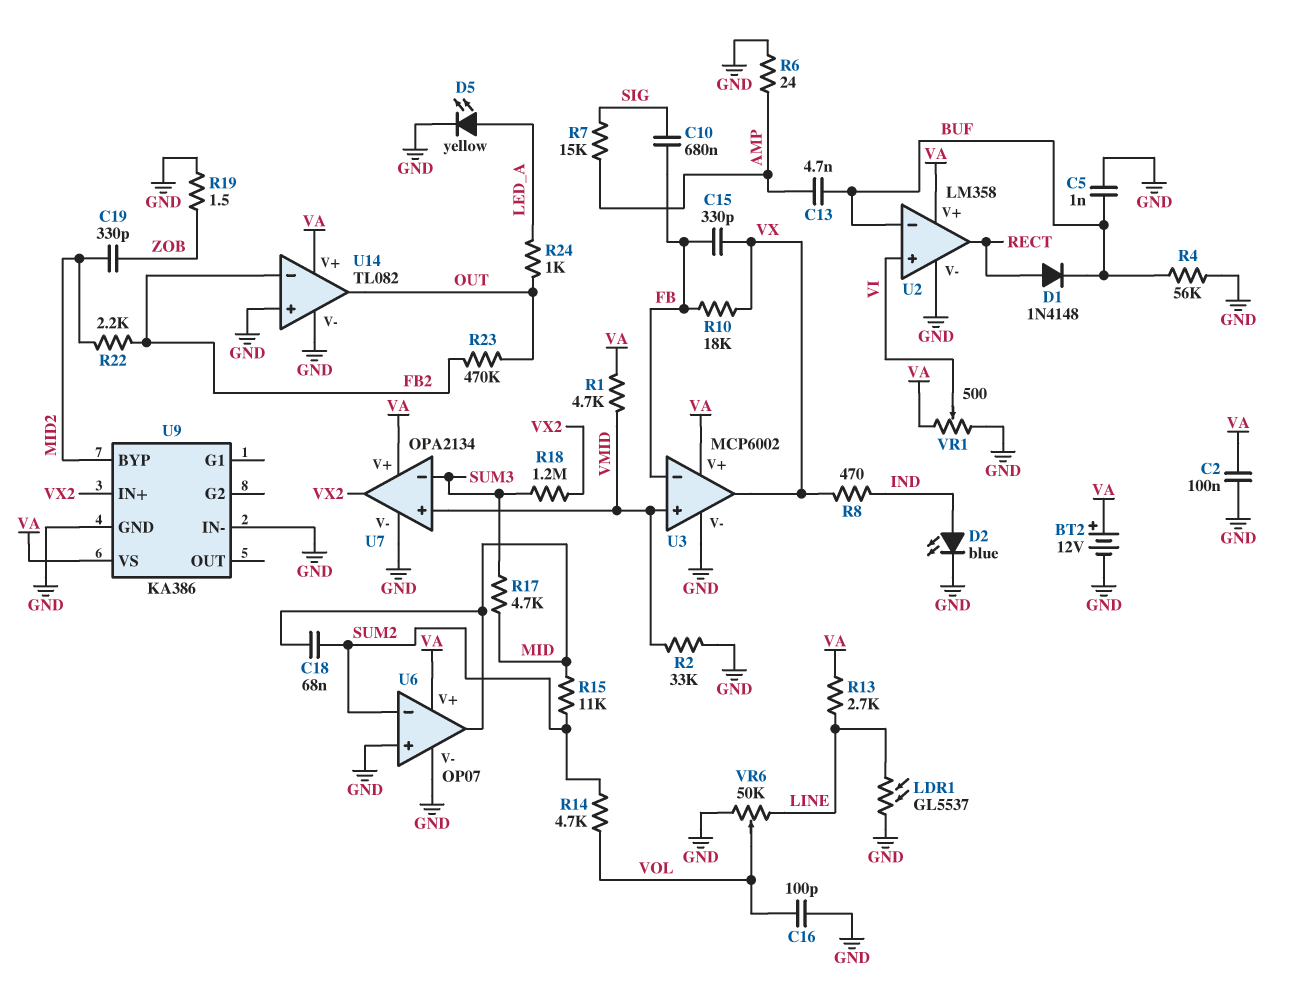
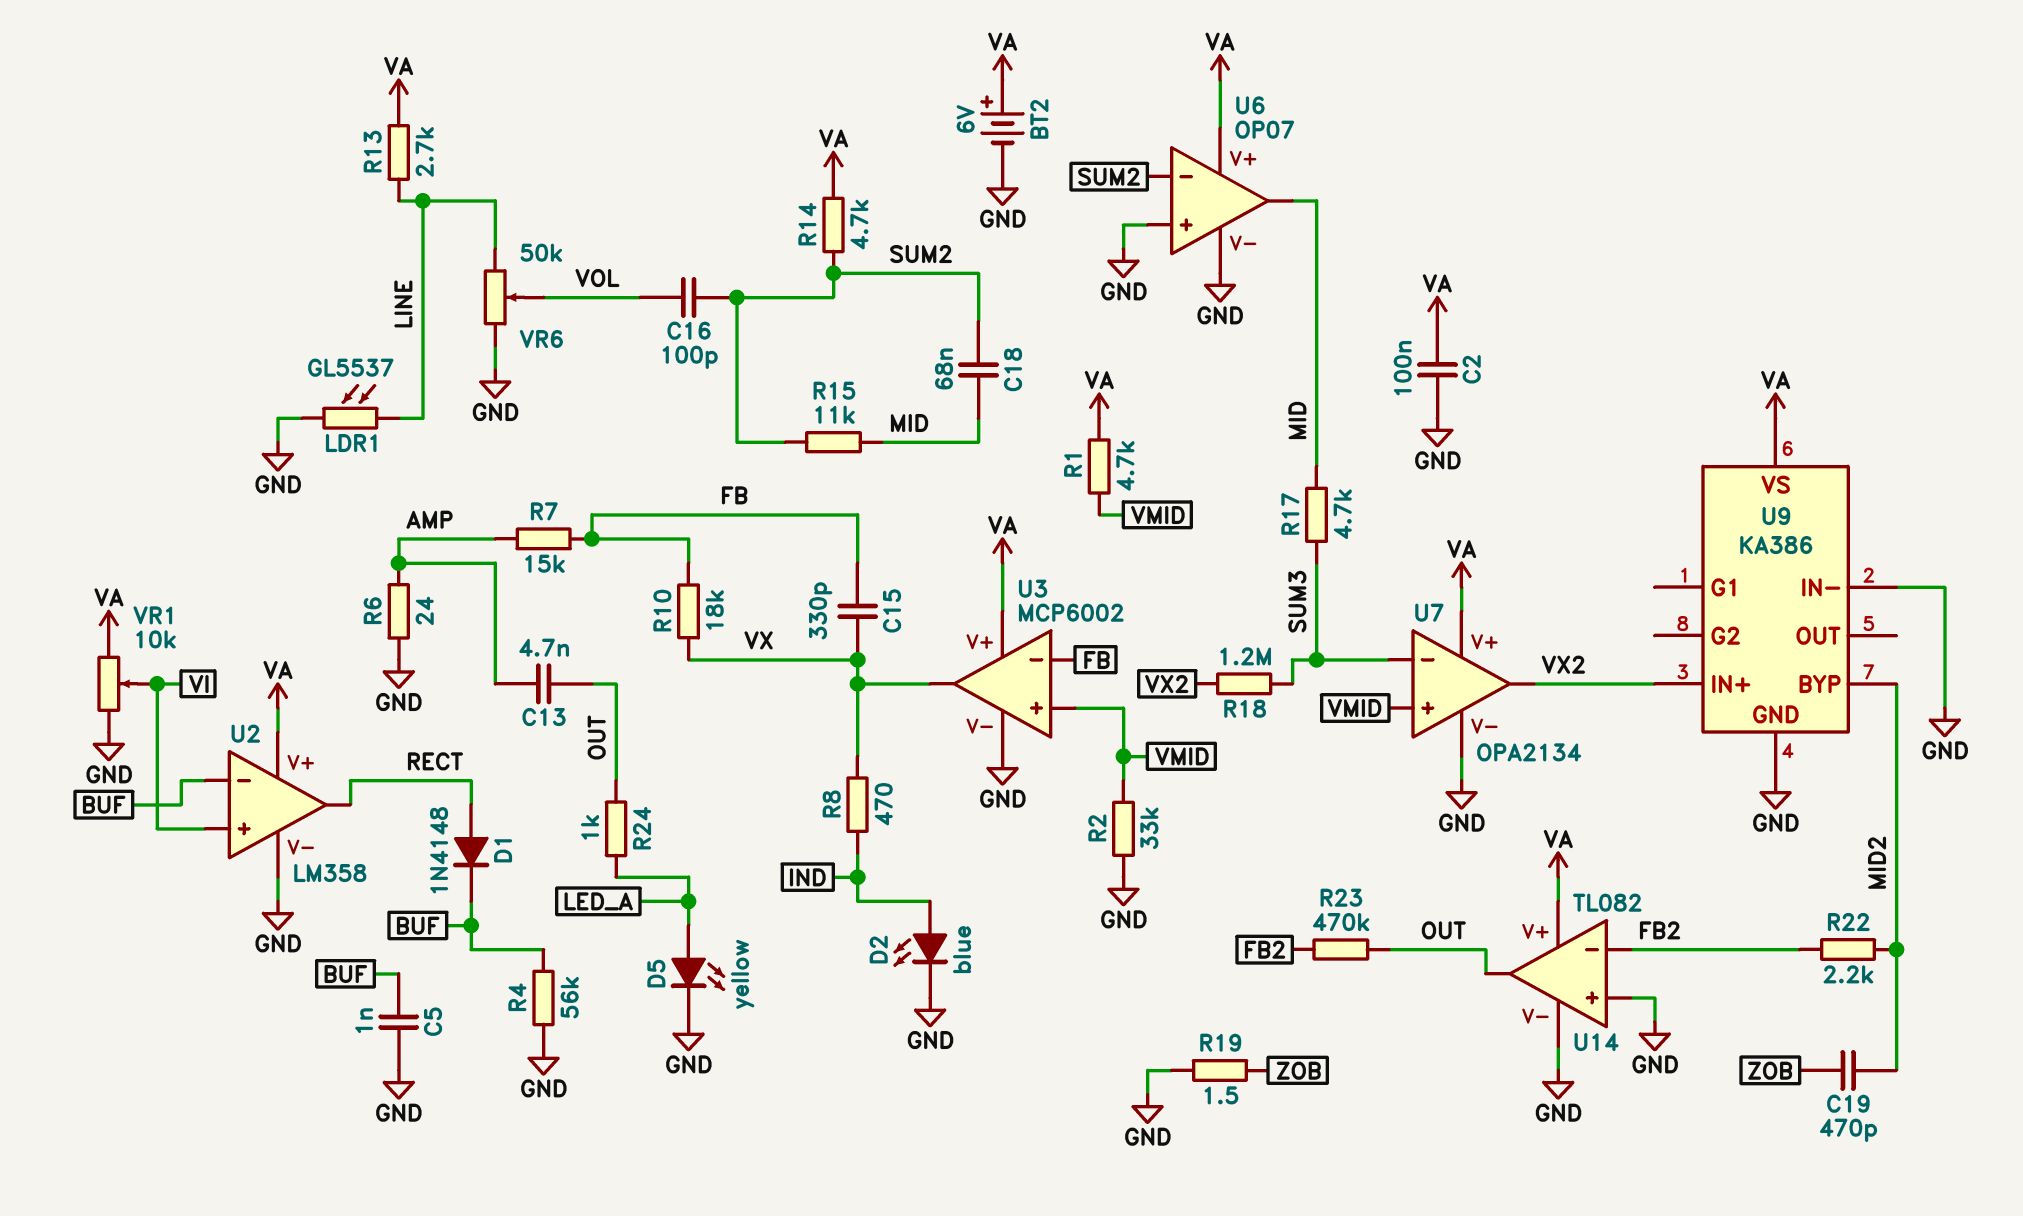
BT2: 12V (plus VA, minus GND) -> 6V (plus VA, minus GND)
C10: 680nF (FB, SIG) -> none
C13: 4.7nF (AMP, BUF) -> 4.7nF (AMP, OUT)
C16: 100pF (GND, VOL) -> 100pF (SUM2, VOL)
C19: 330pF (MID2, ZOB) -> 470pF (MID2, ZOB)
R7: 15k (AMP, SIG) -> 15k (AMP, FB)
R14: 4.7k (SUM2, VOL) -> 4.7k (SUM2, VA)
VR1: 500 (GND, VA, wiper VI) -> 10k (GND, VA, wiper VI)

